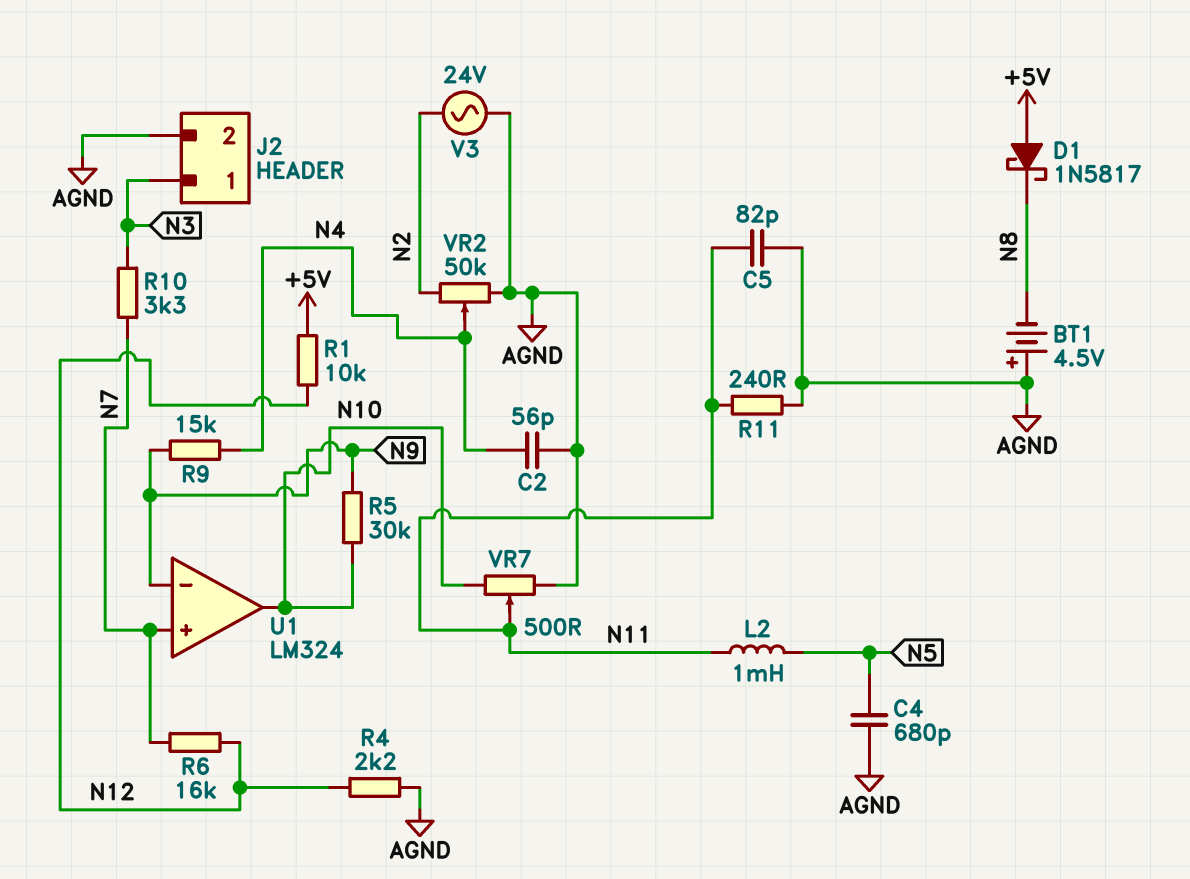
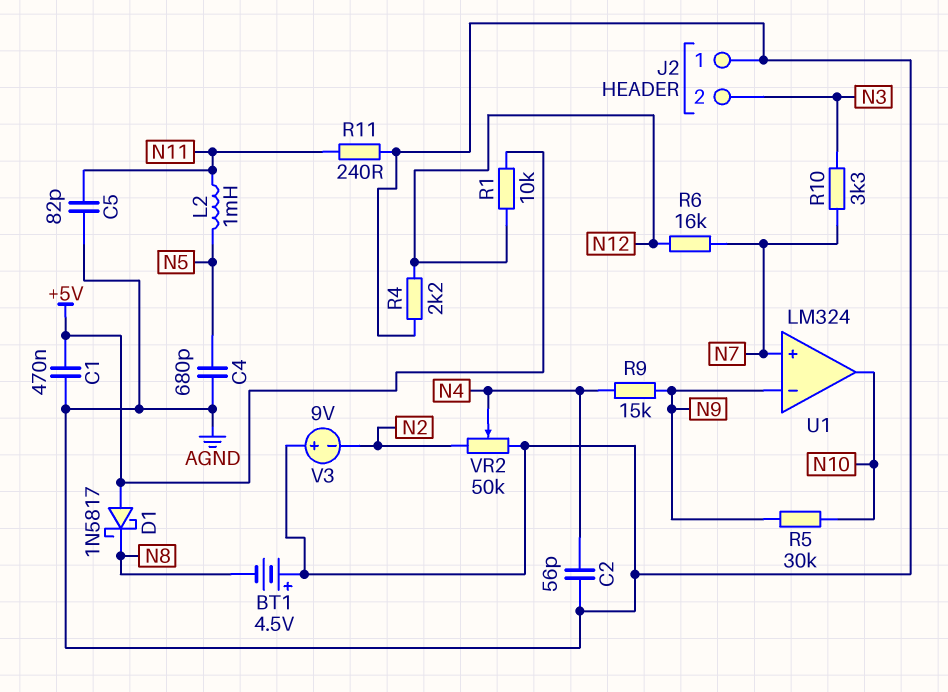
C1: none -> 470nF (+5V, AGND)
J2 pin 1: N3 -> AGND
J2 pin 2: AGND -> N3
V3: AC 24V (AGND, N2) -> 9V (plus AGND, minus N2)
VR7: 500 (AGND, N10, wiper N11) -> none

